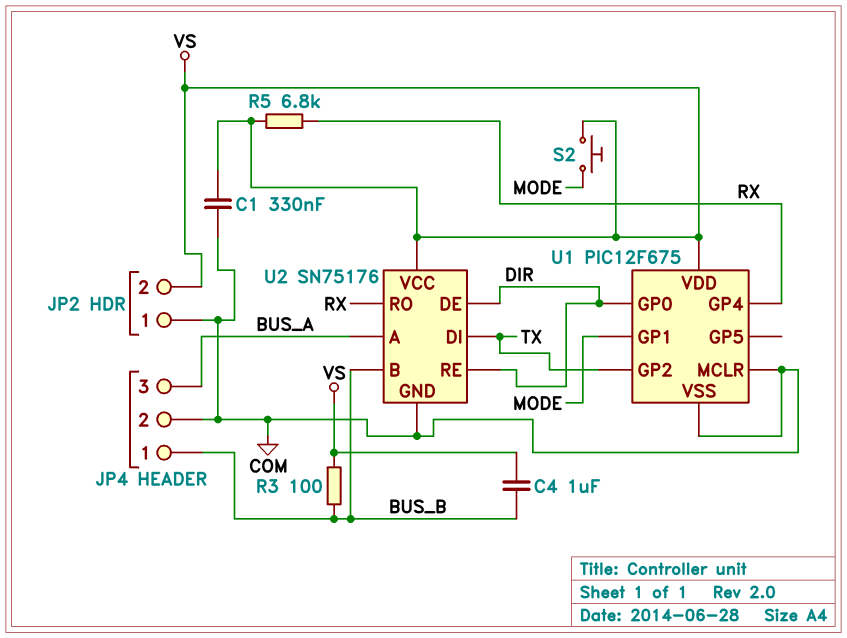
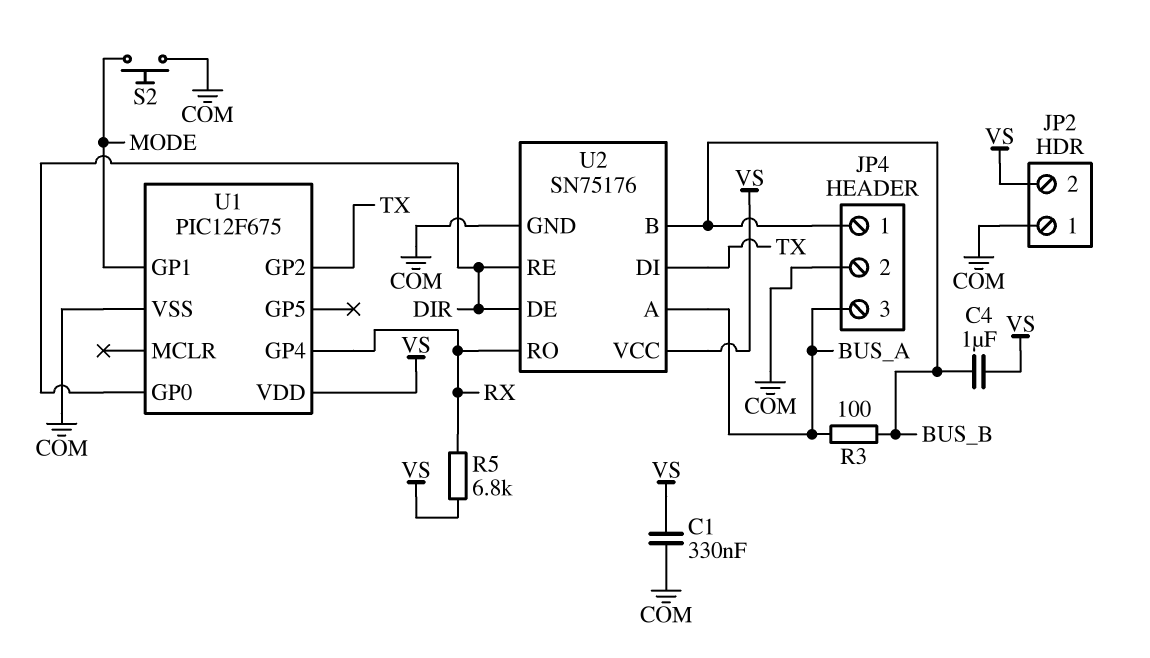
R3: 100 (BUS_B, VS) -> 100 (BUS_A, BUS_B)
S2: button (MODE, VS) -> button (COM, MODE)
U1 pin MCLR: COM -> none

